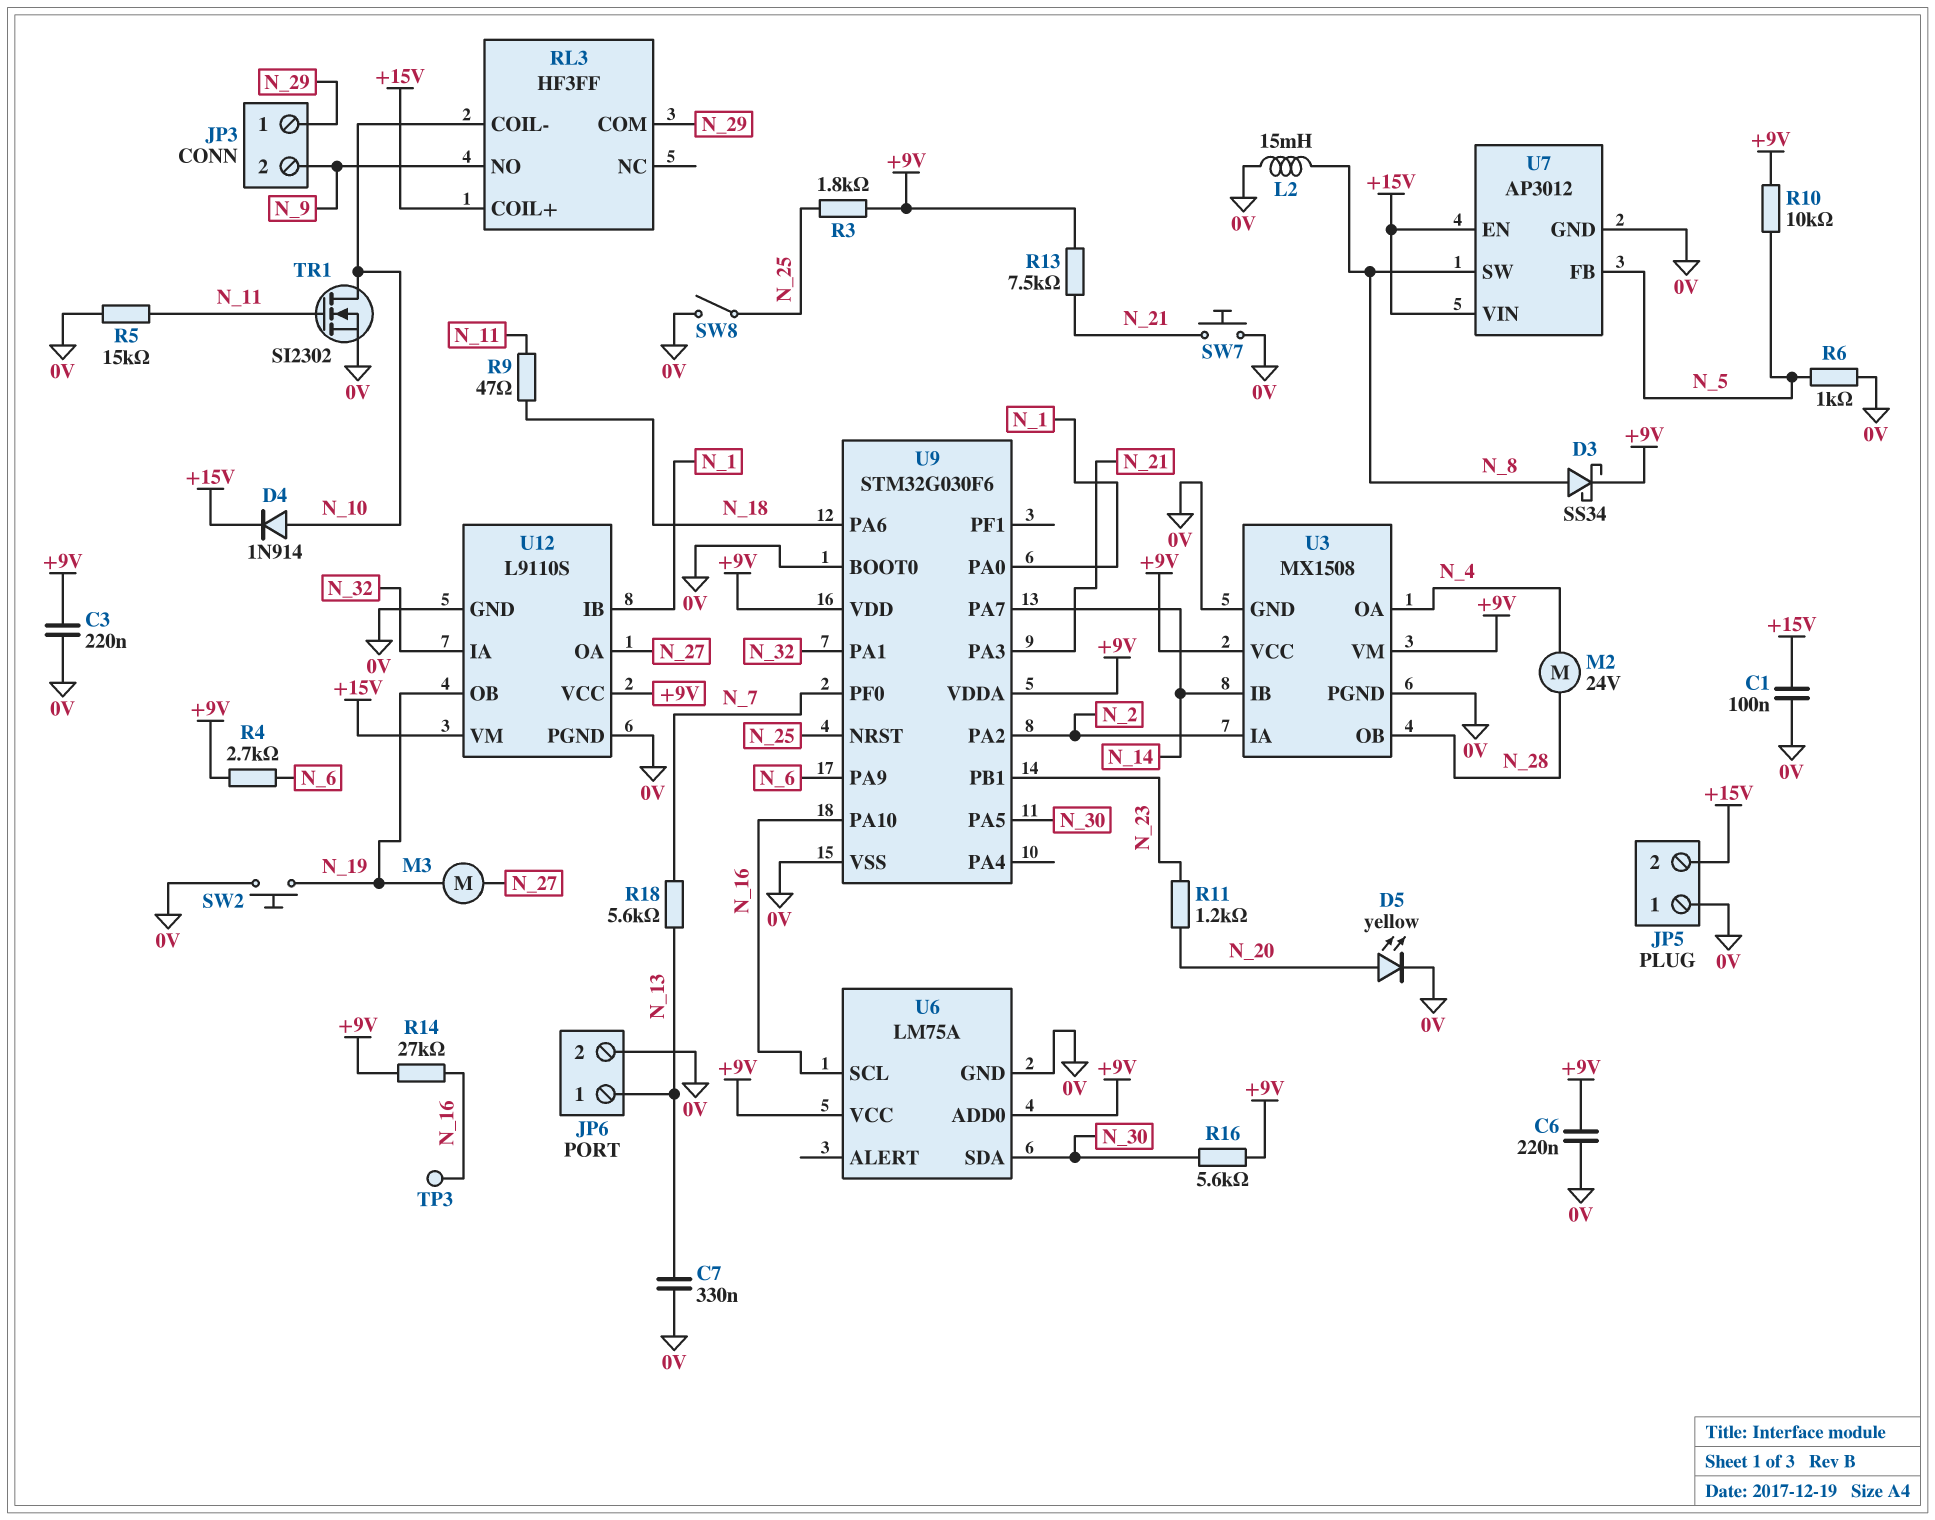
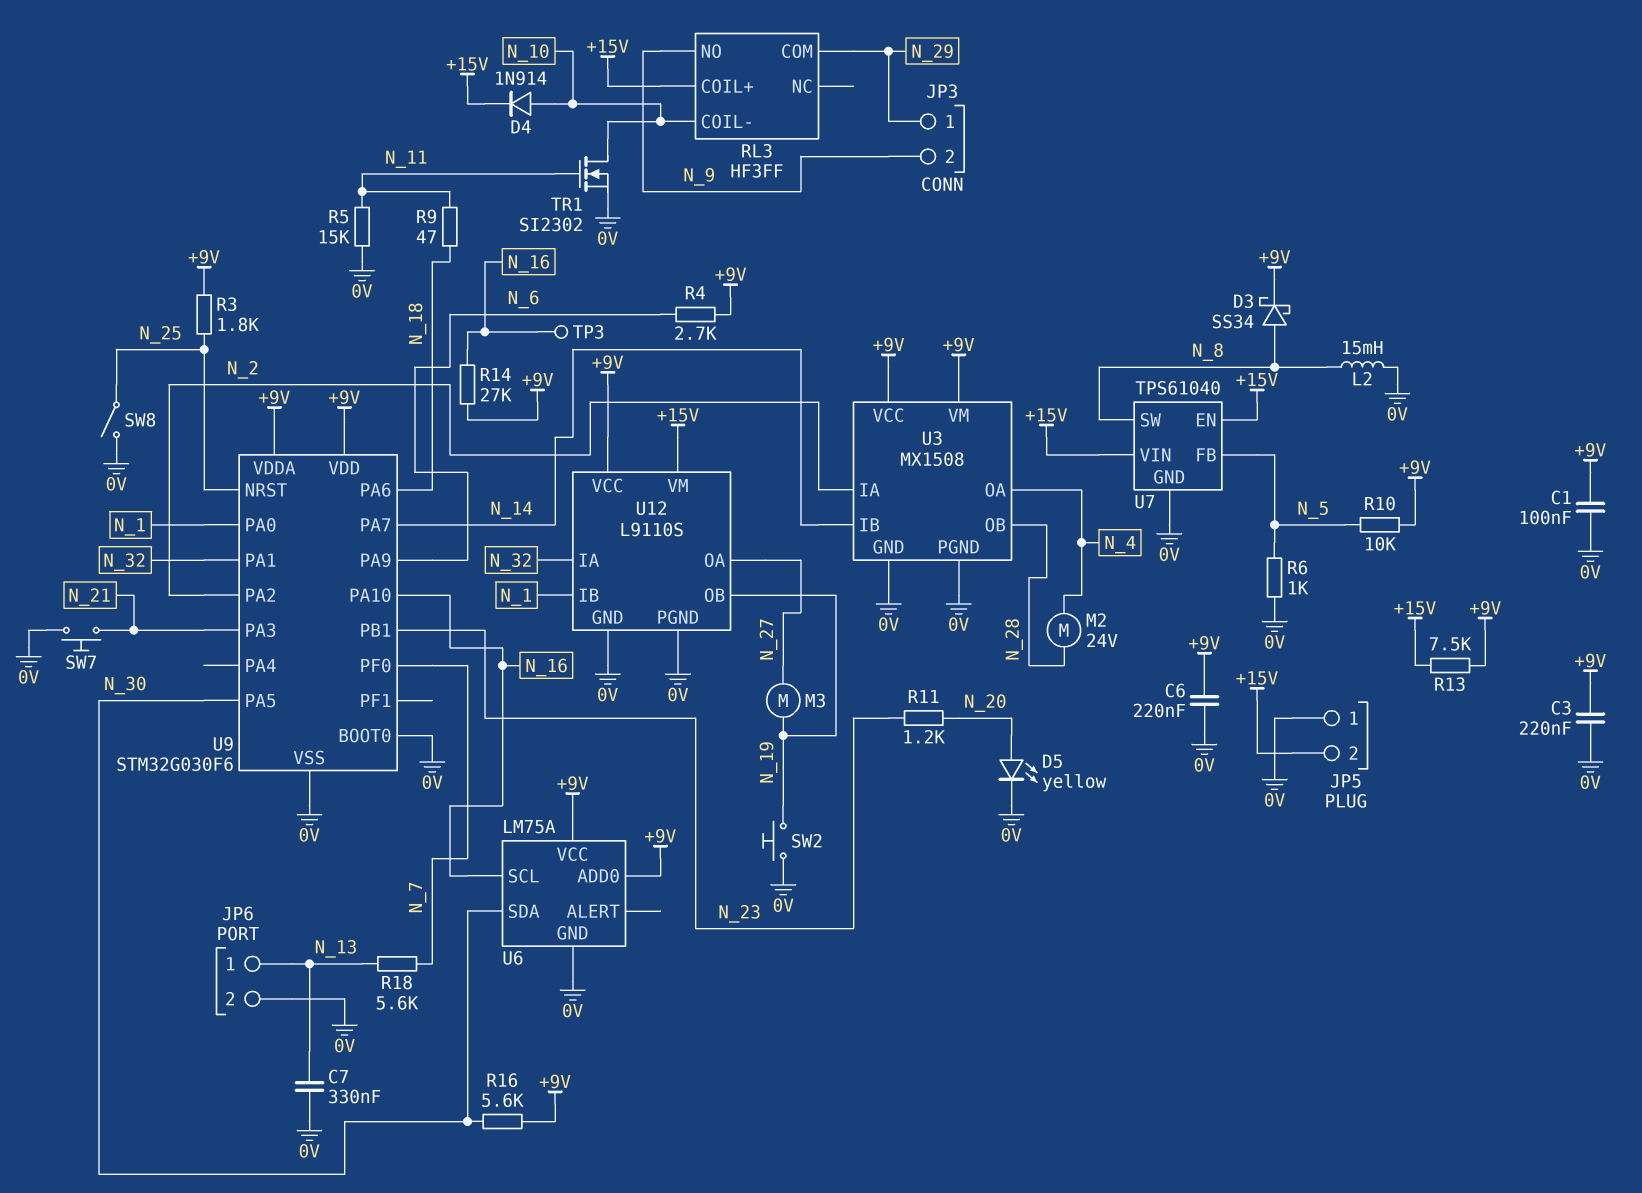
C1: 100nF (+15V, 0V) -> 100nF (+9V, 0V)
R13: 7.5k (+9V, N_21) -> 7.5k (+9V, +15V)
U7: AP3012 -> TPS61040

